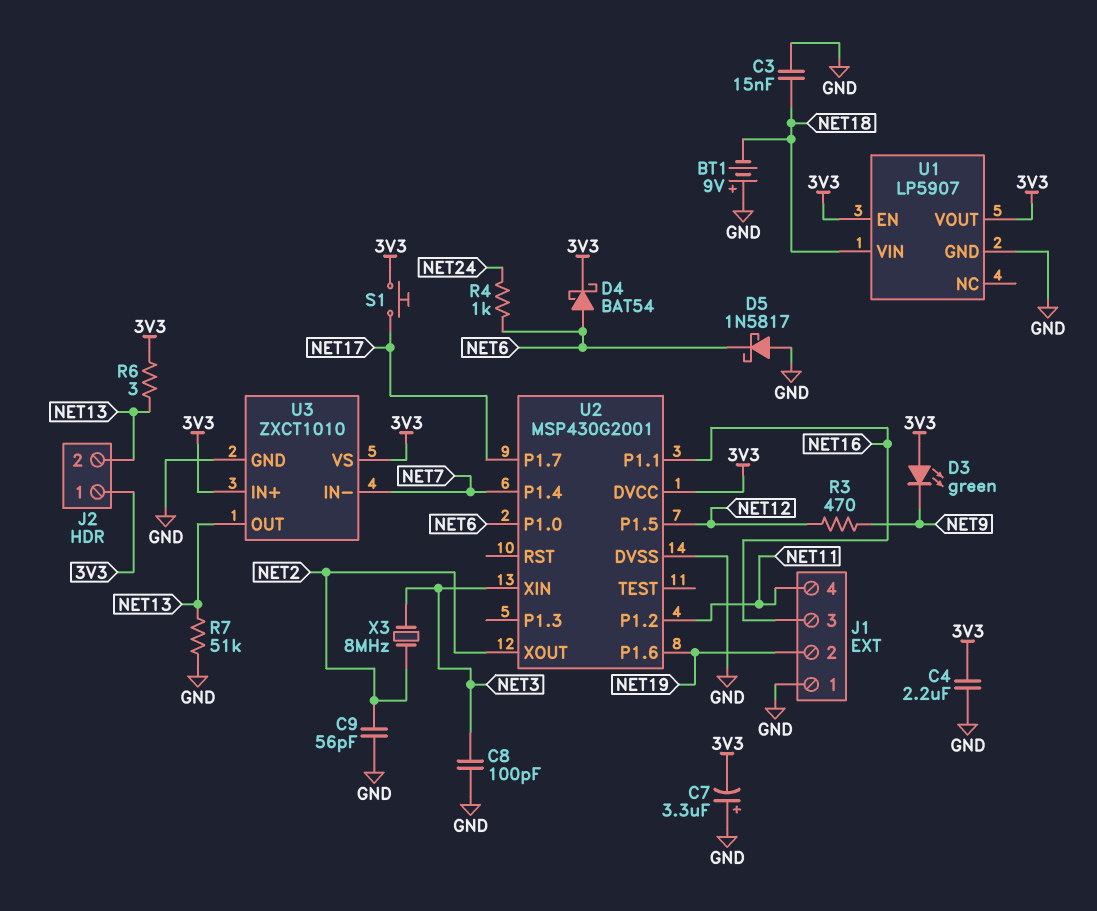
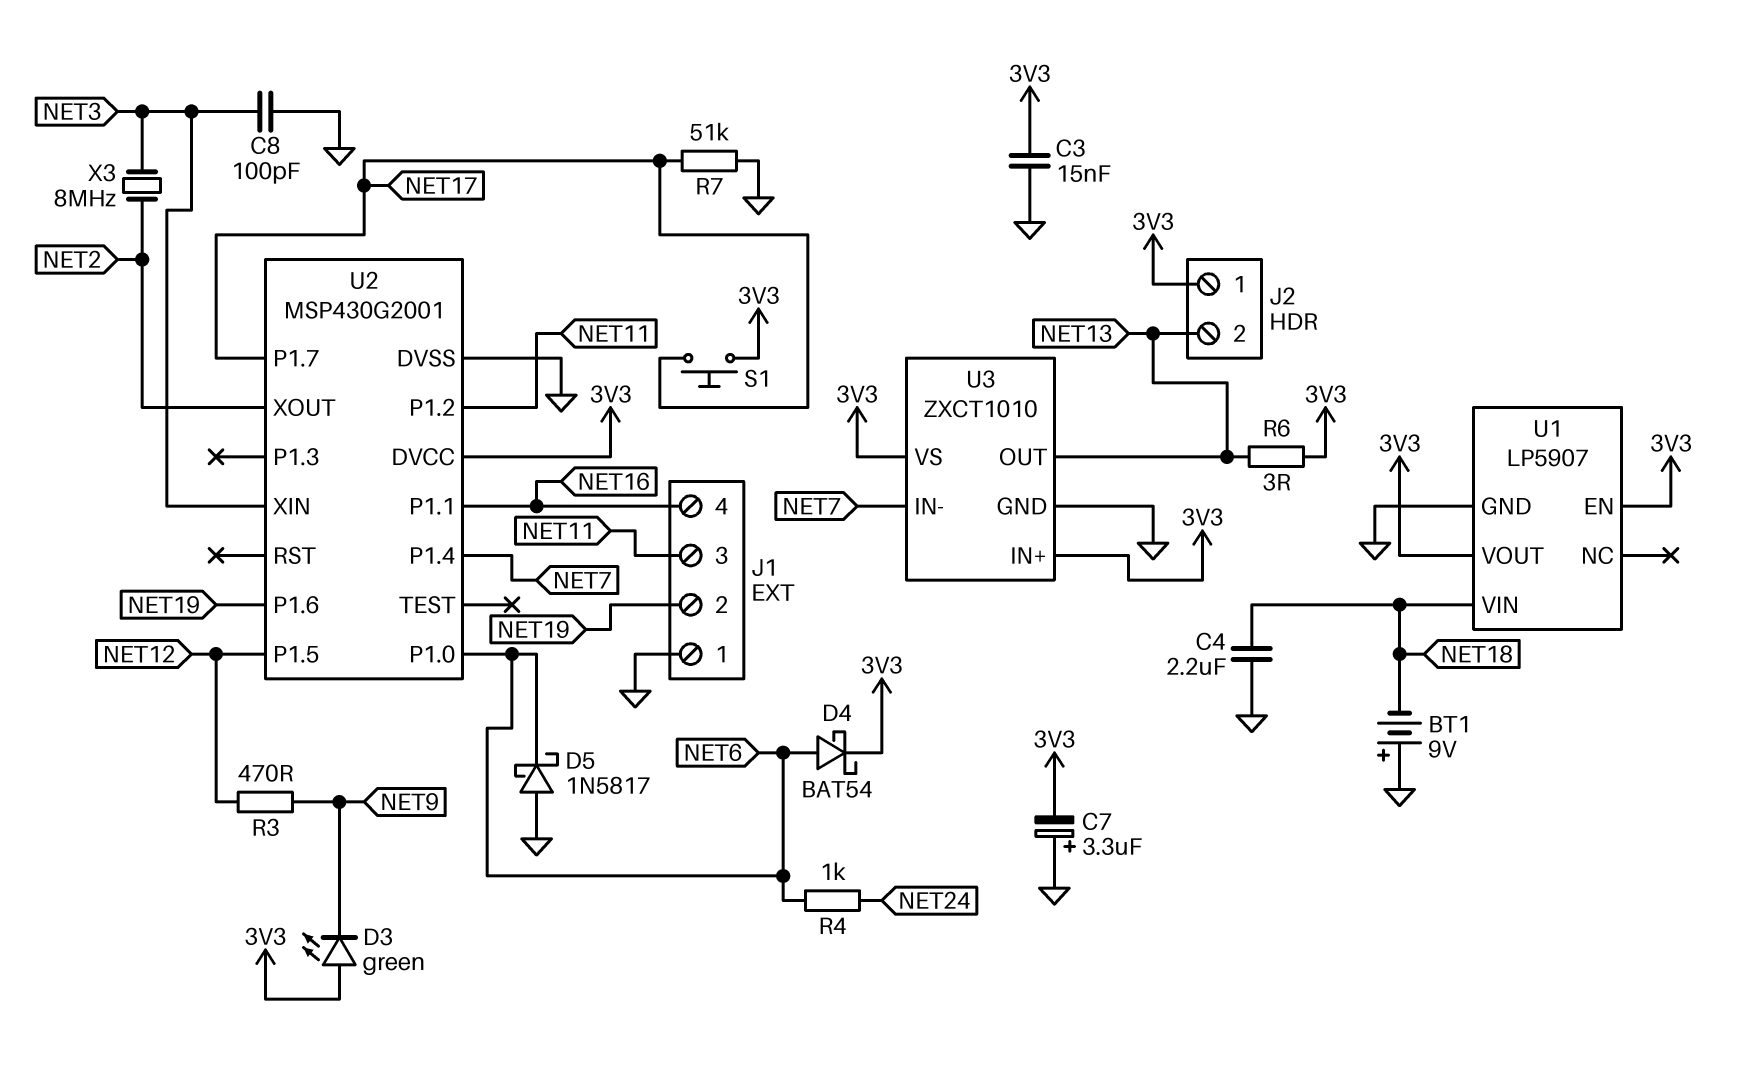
C3: 15nF (GND, NET18) -> 15nF (3V3, GND)
C4: 2.2uF (3V3, GND) -> 2.2uF (GND, NET18)
C9: 56pF (GND, NET2) -> none
J1 pin 3: NET16 -> NET11
J1 pin 4: NET11 -> NET16
R7: 51k (GND, NET13) -> 51k (GND, NET17)

